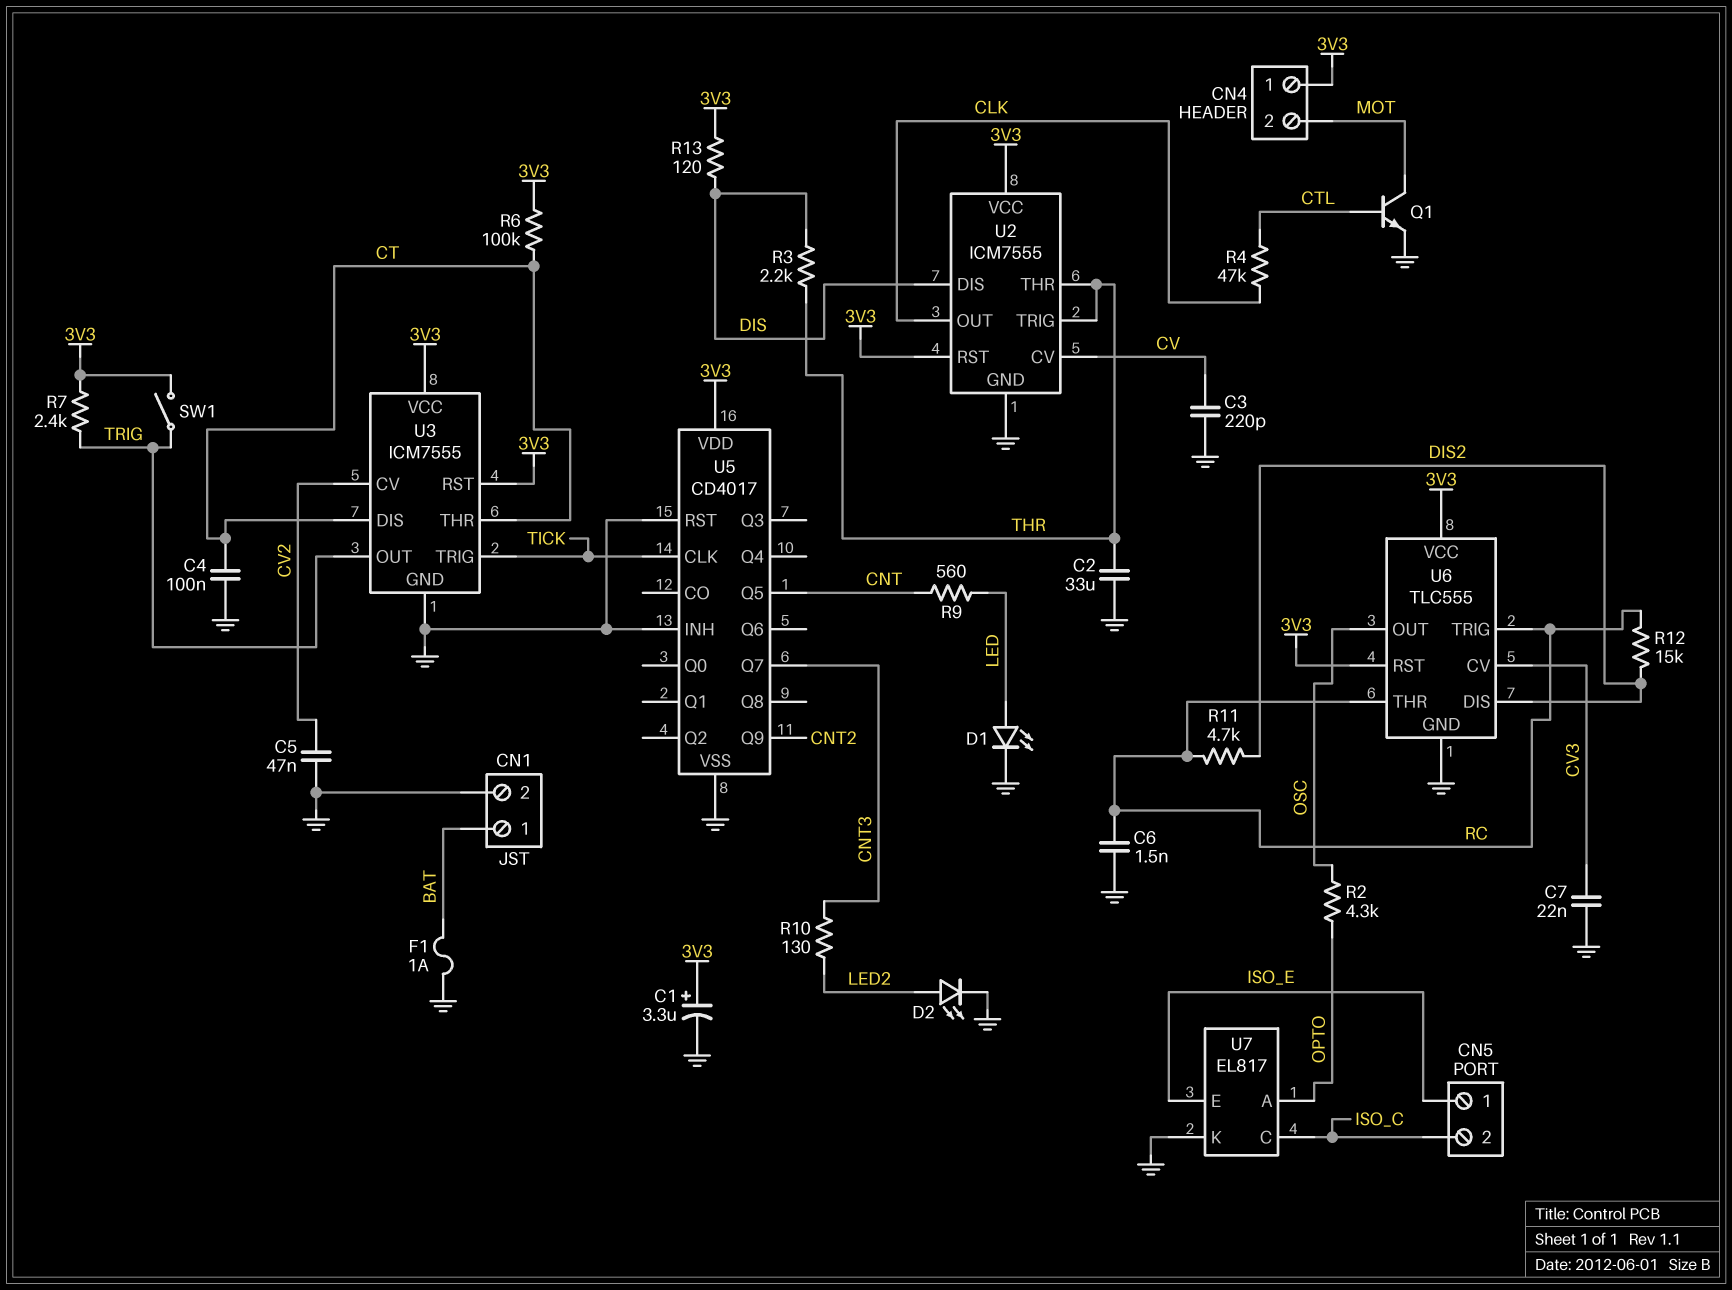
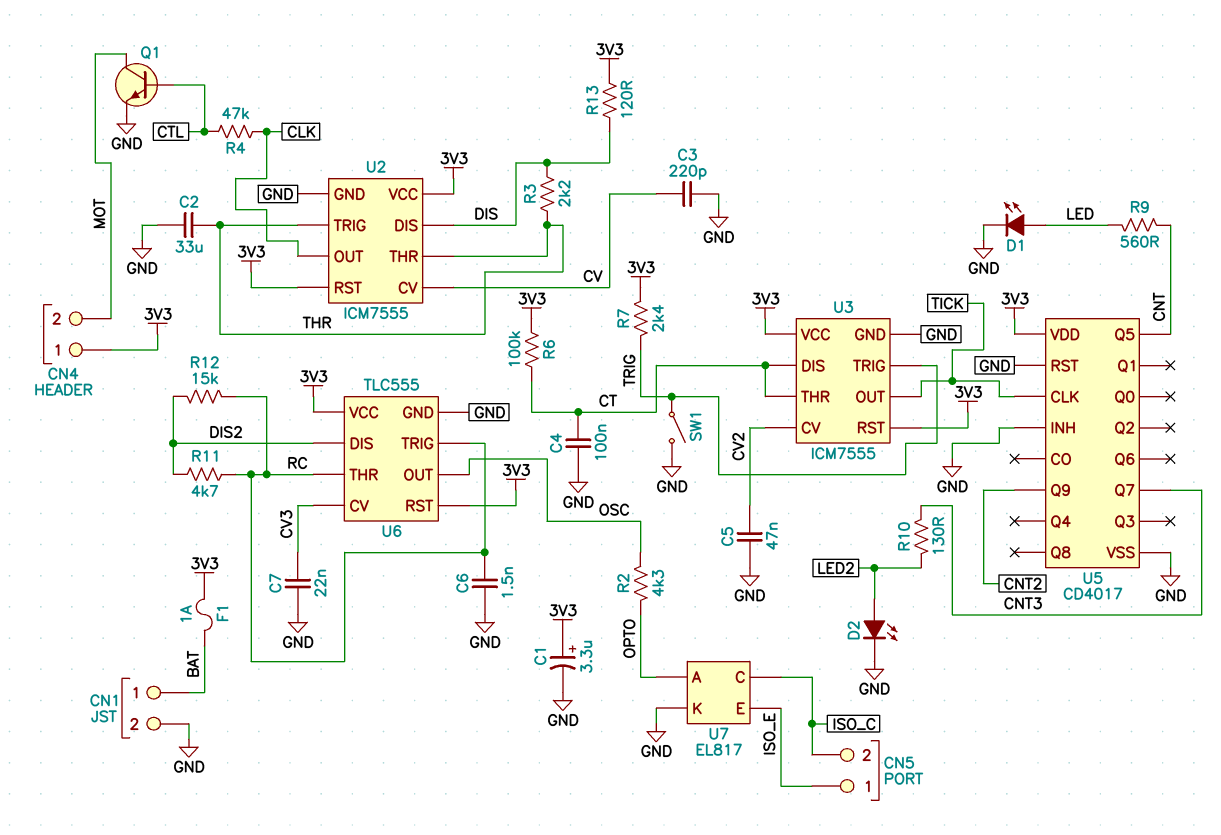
F1: 1A (BAT, GND) -> 1A (3V3, BAT)
SW1: switch (3V3, TRIG) -> switch (GND, TRIG)
U3 pin OUT: TRIG -> TICK
U3 pin TRIG: TICK -> TRIG

